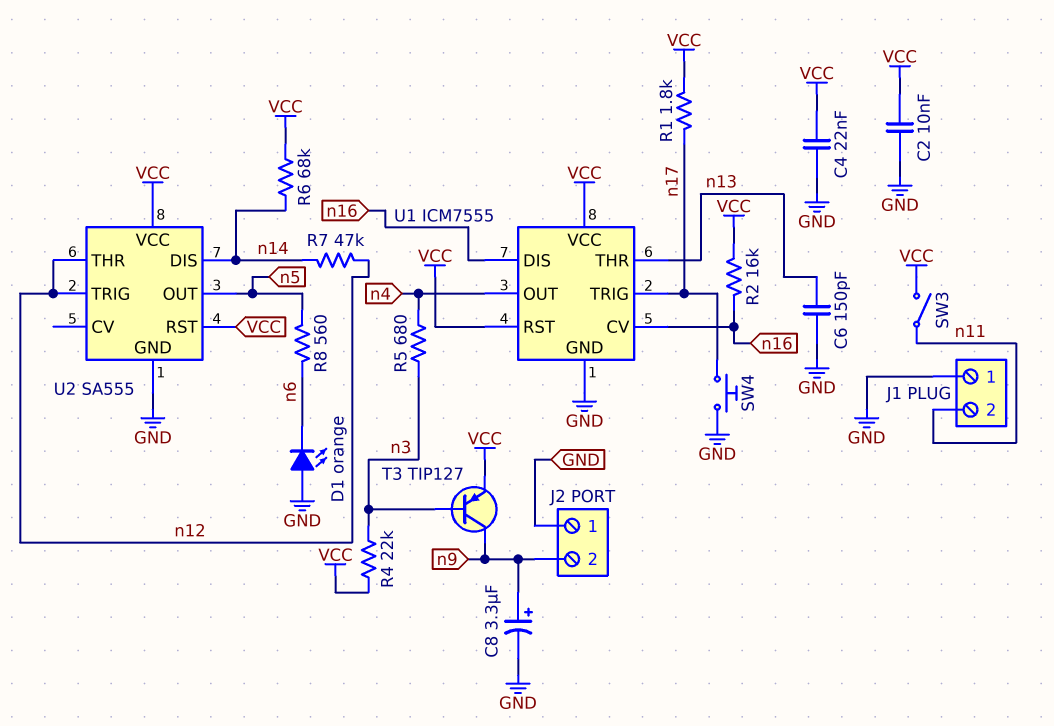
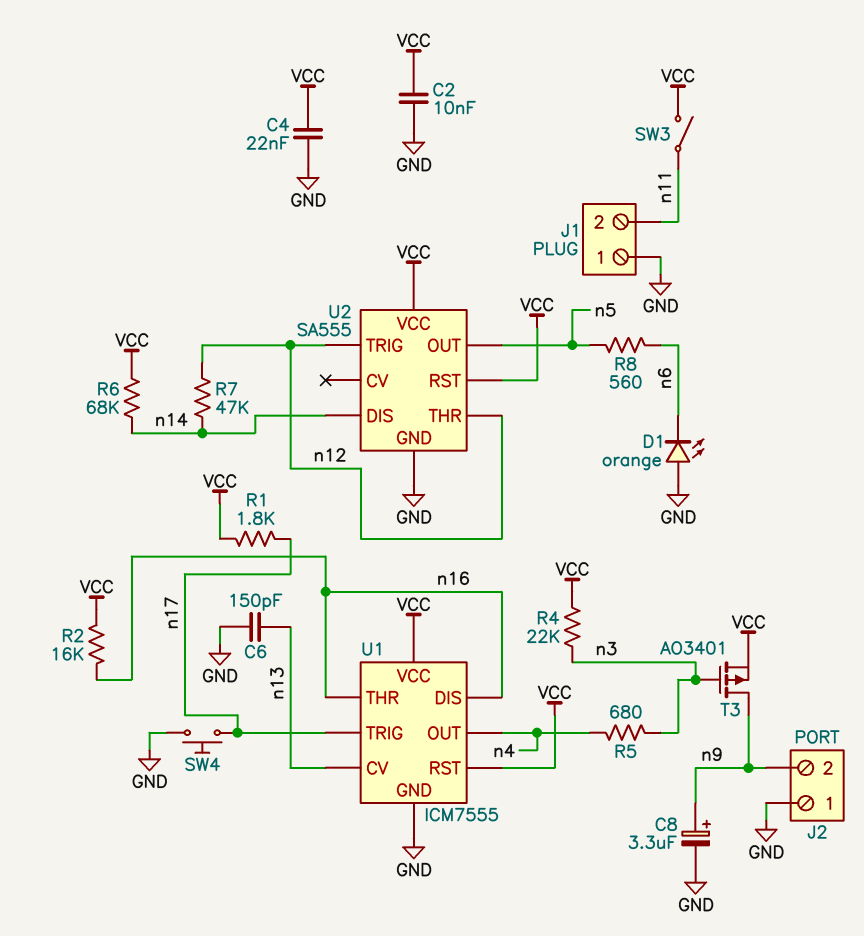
T3: PNP TIP127 (B n3, C n9, E VCC) -> PMOS AO3401 (G n3, D n9, S VCC)
U1 pin CV: n16 -> n13
U1 pin THR: n13 -> n16

